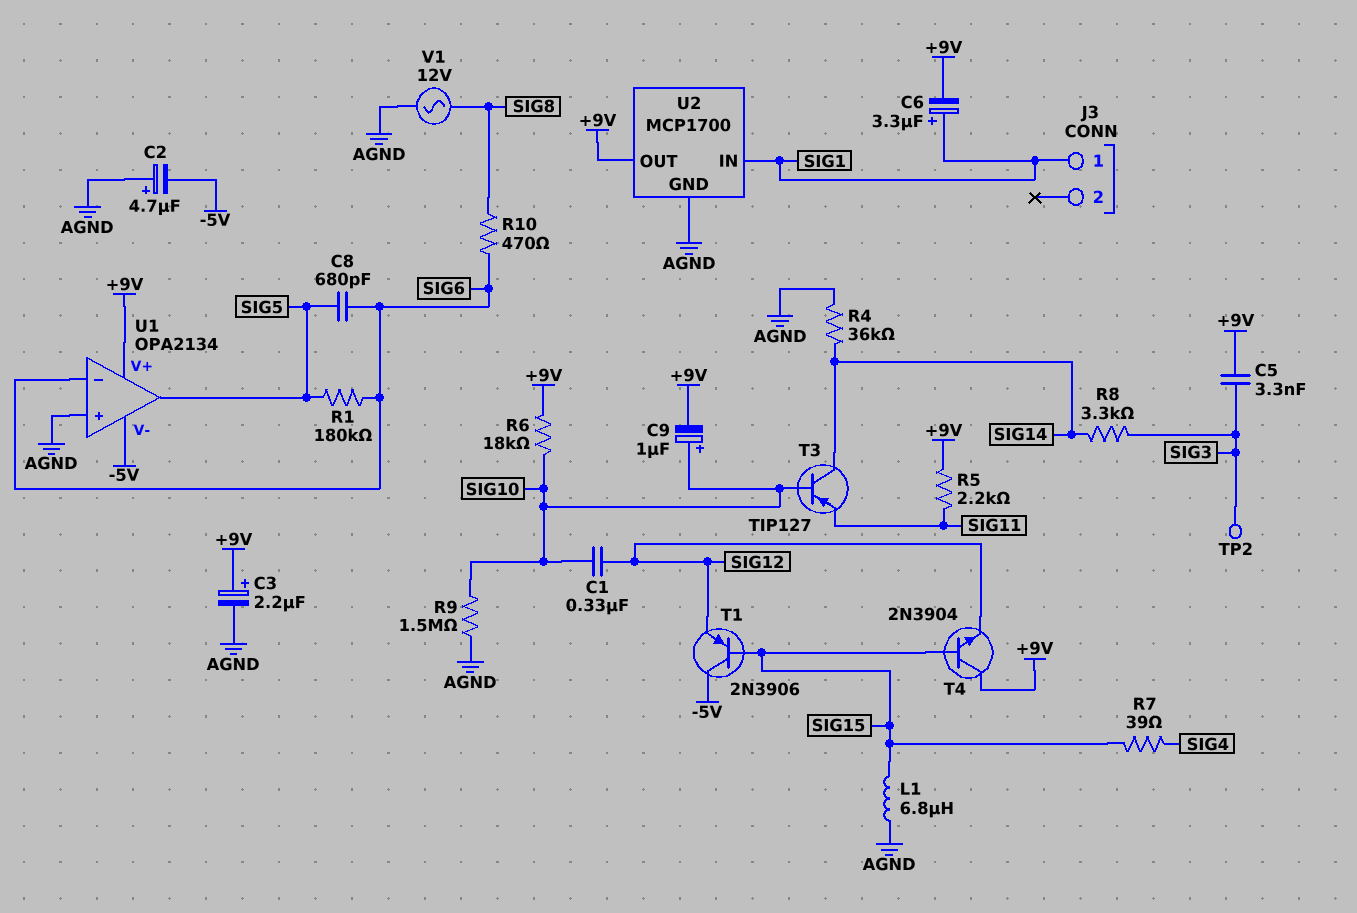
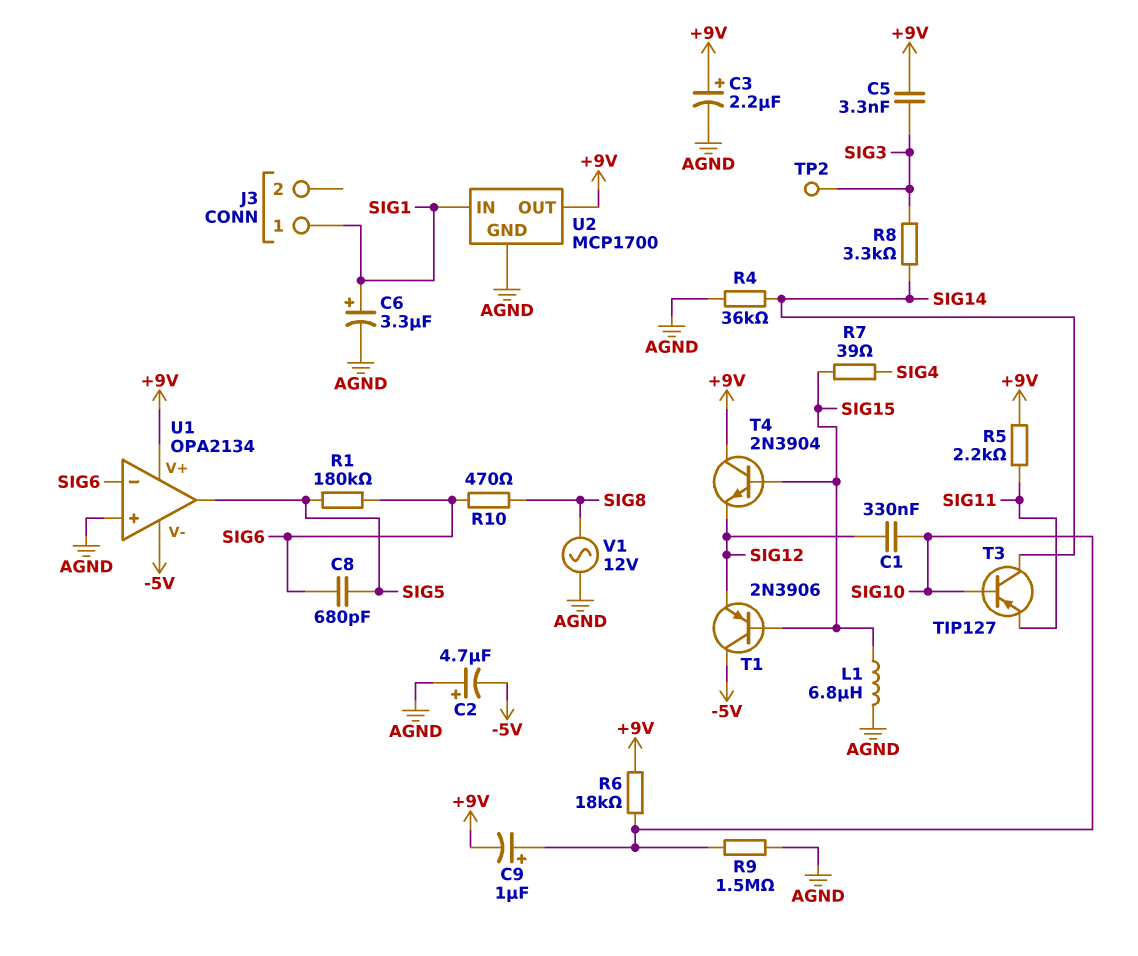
C6: 3.3uF (plus SIG1, minus +9V) -> 3.3uF (plus SIG1, minus AGND)

